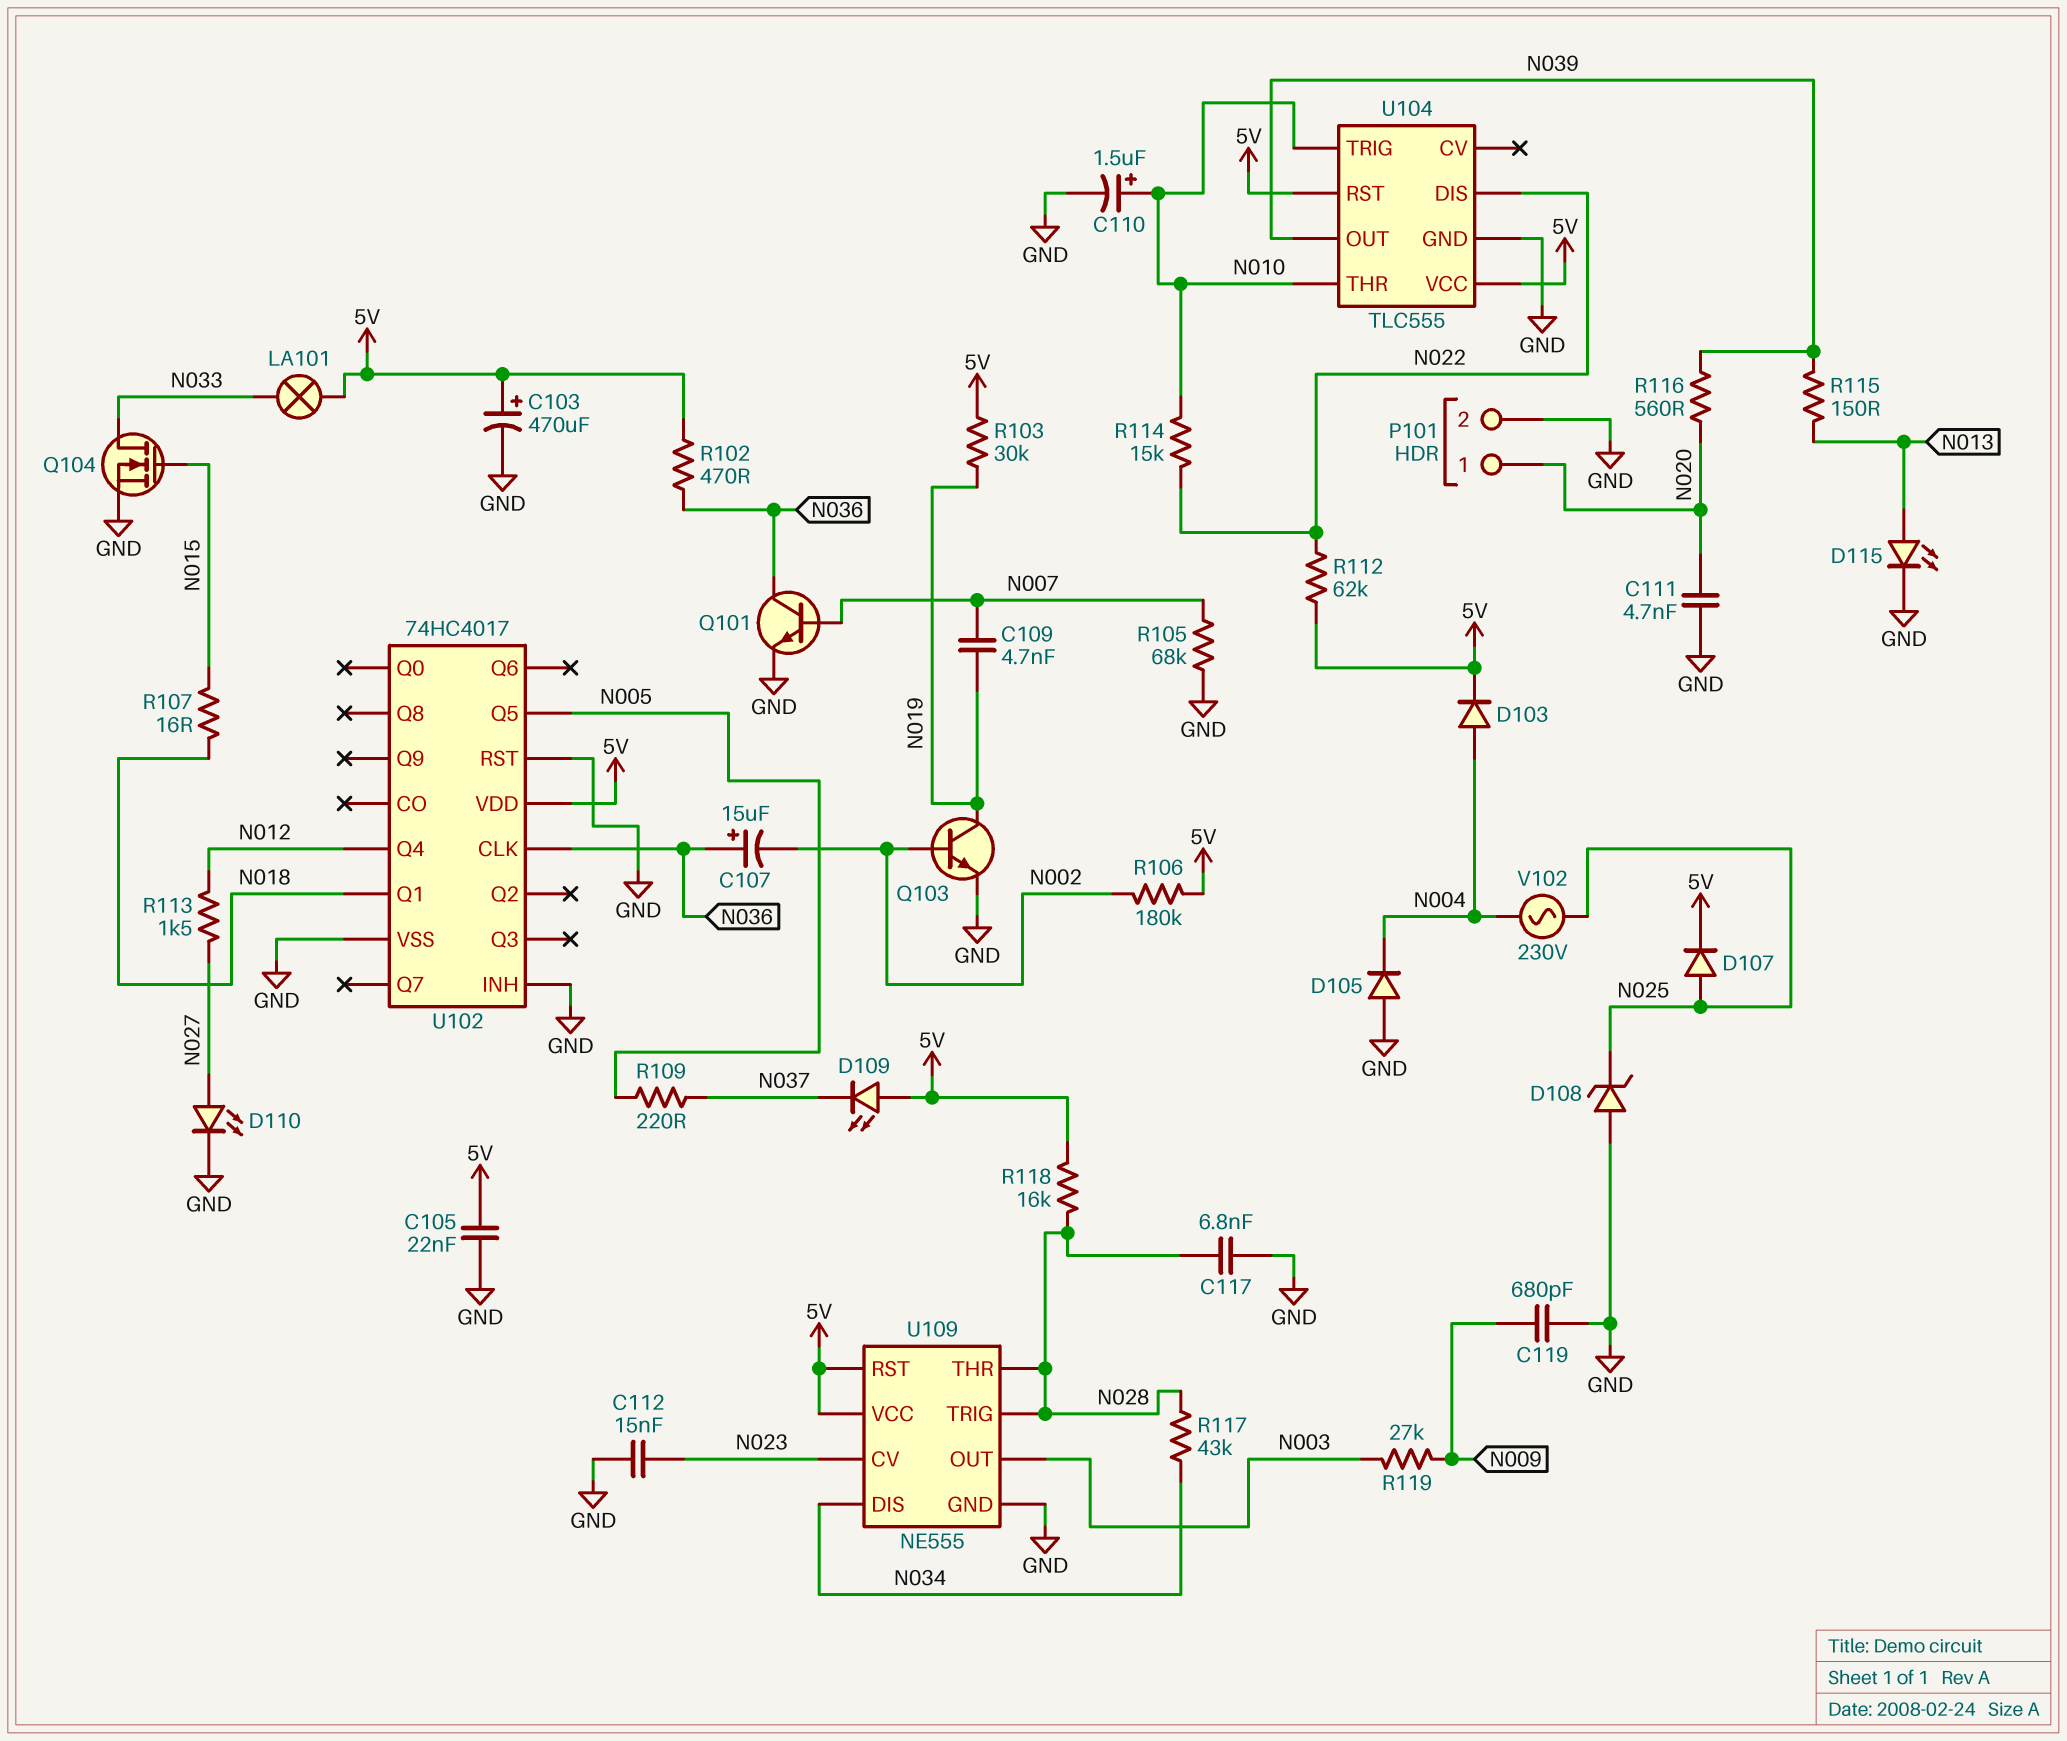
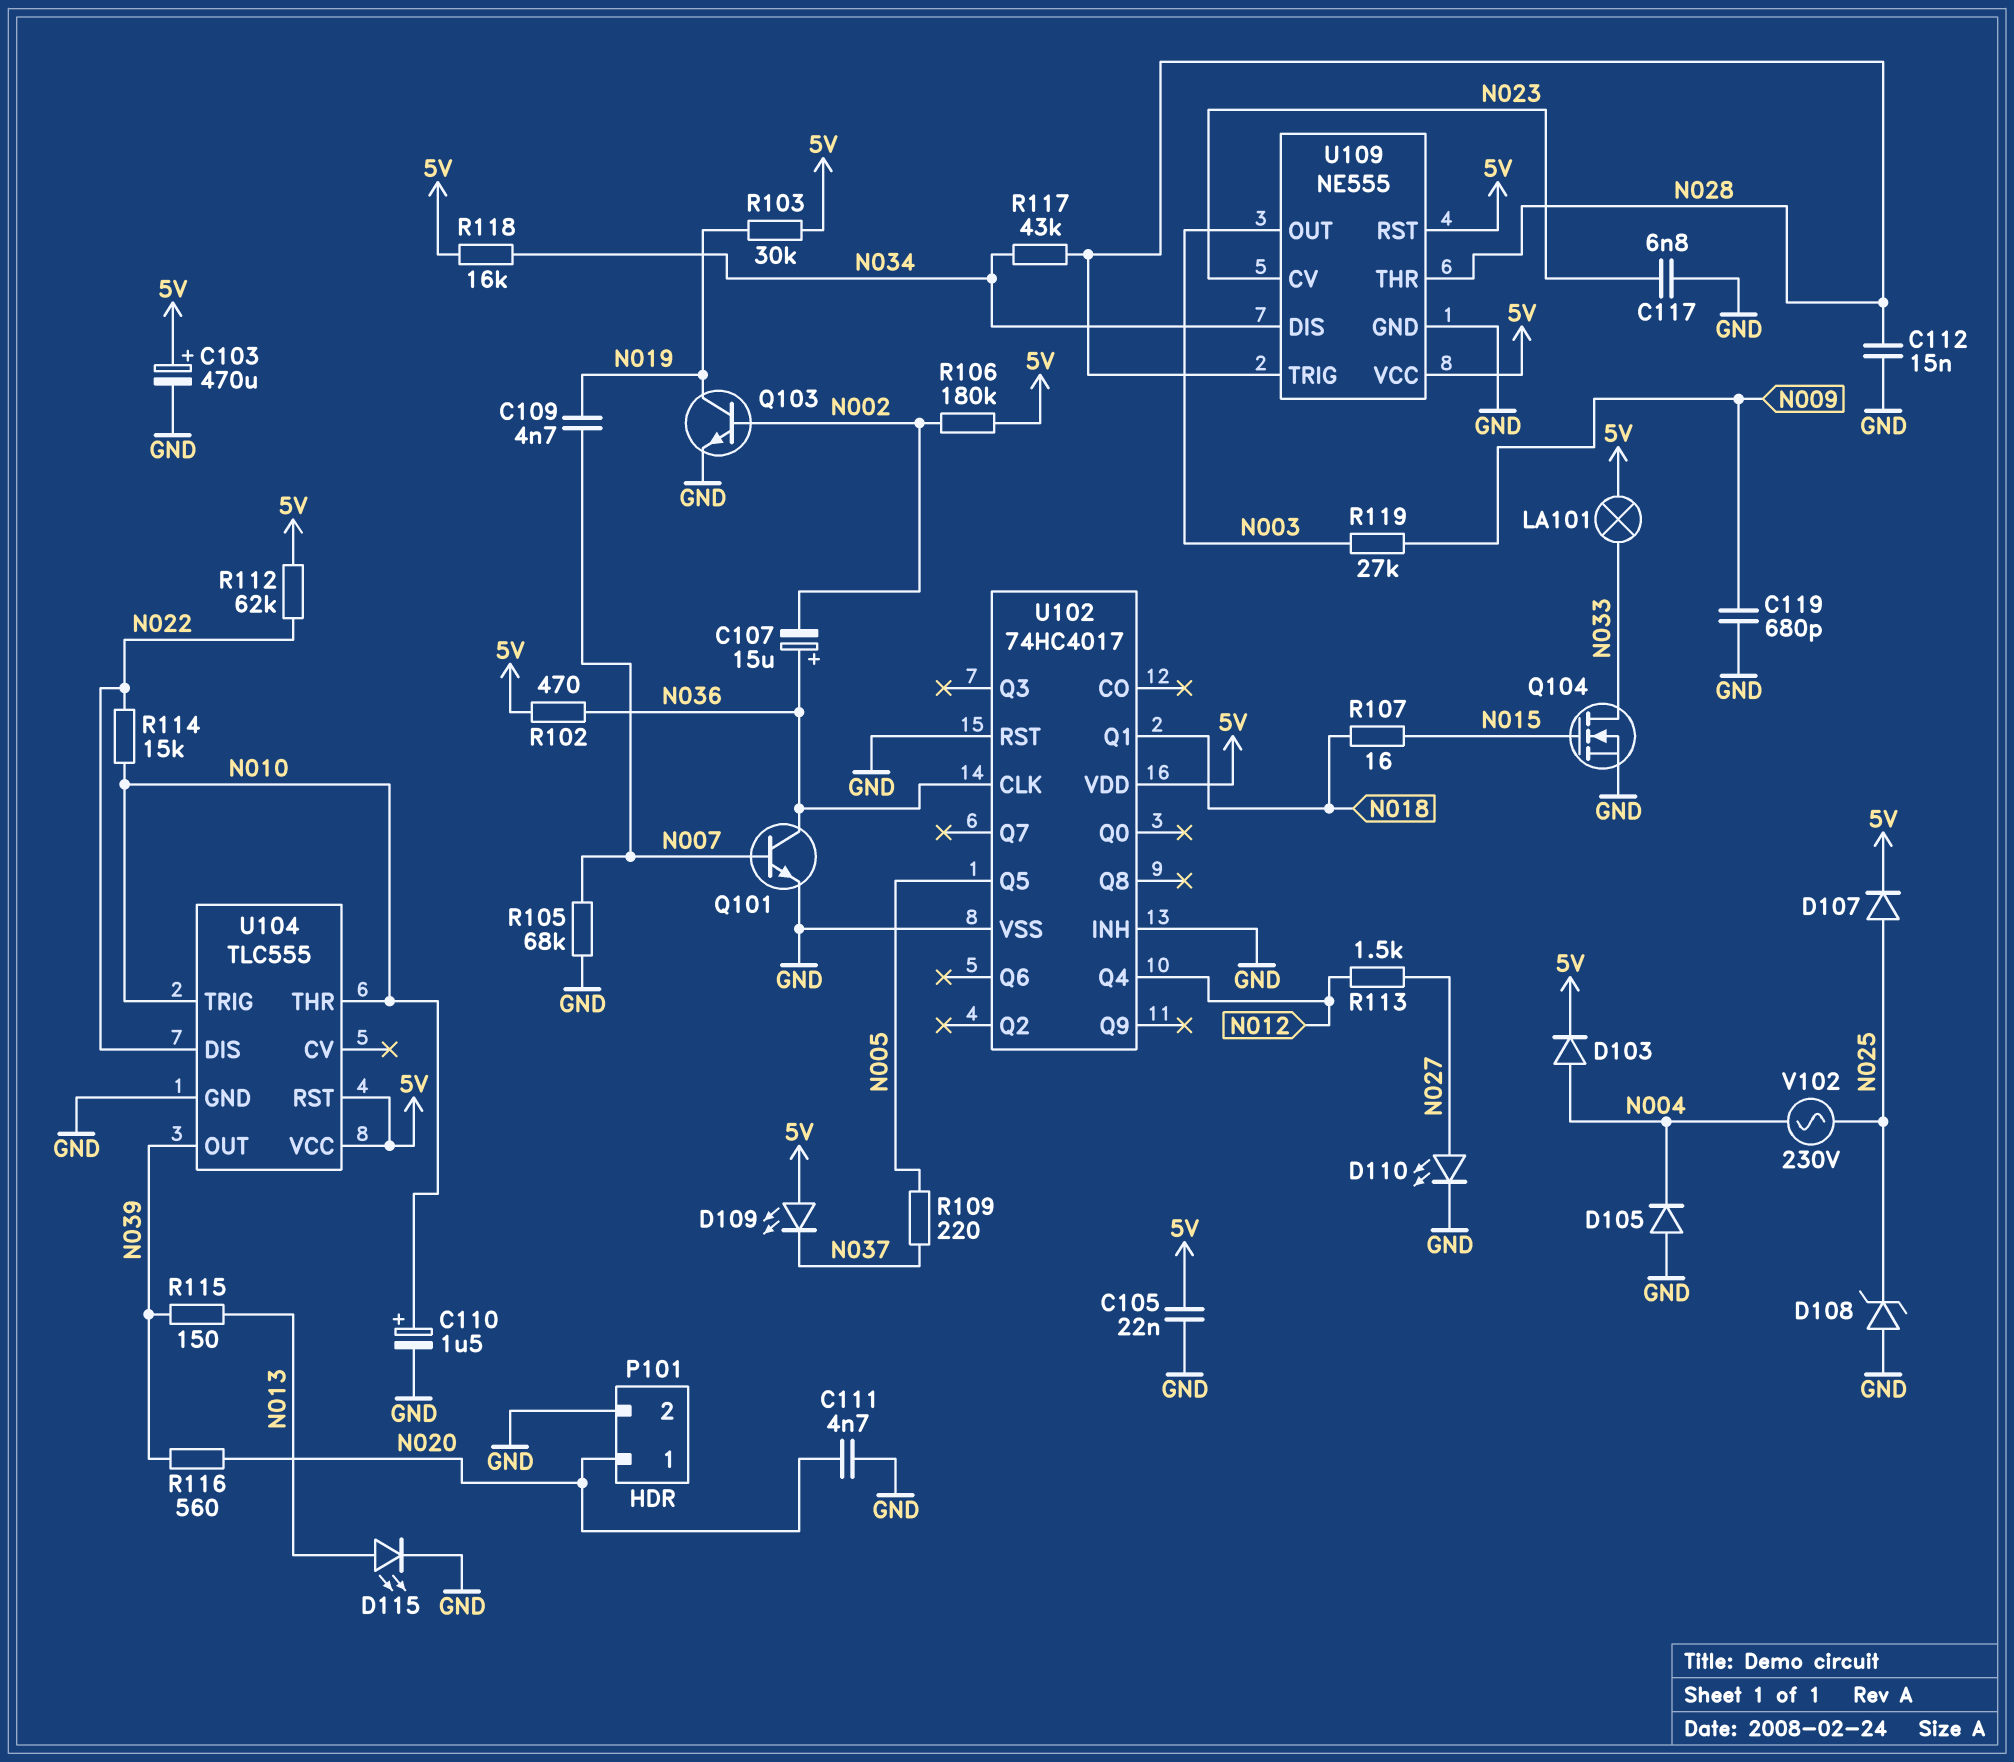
C112: 15nF (GND, N023) -> 15nF (GND, N028)
C117: 6.8nF (GND, N028) -> 6.8nF (GND, N023)
R118: 16k (5V, N028) -> 16k (5V, N034)

